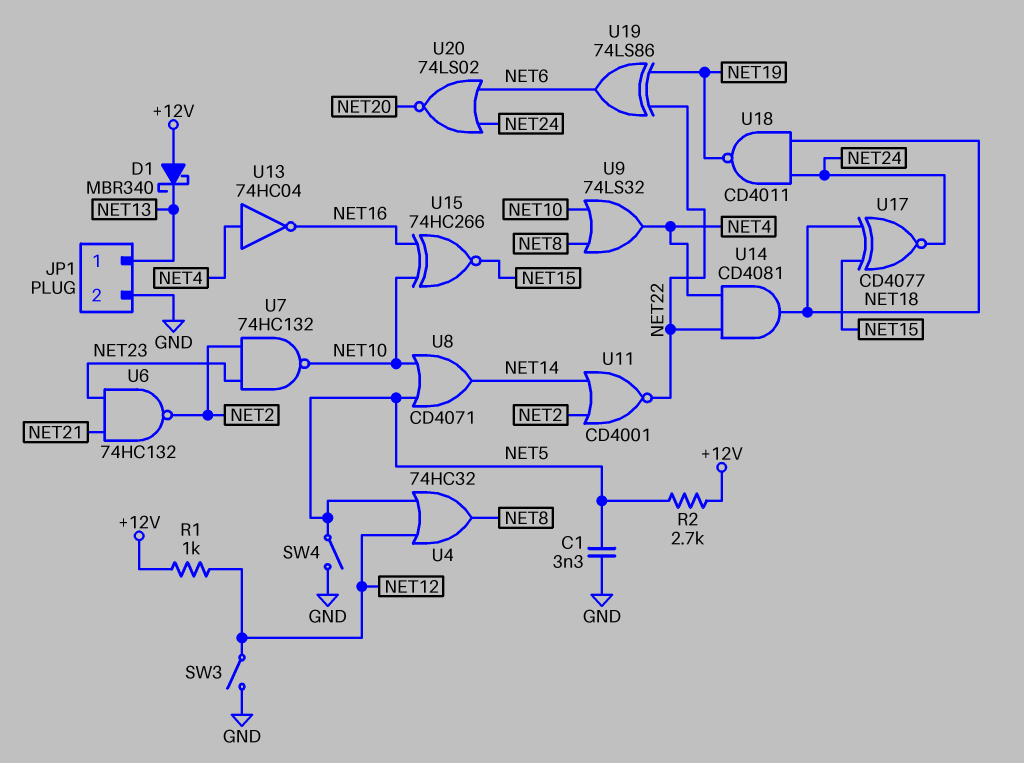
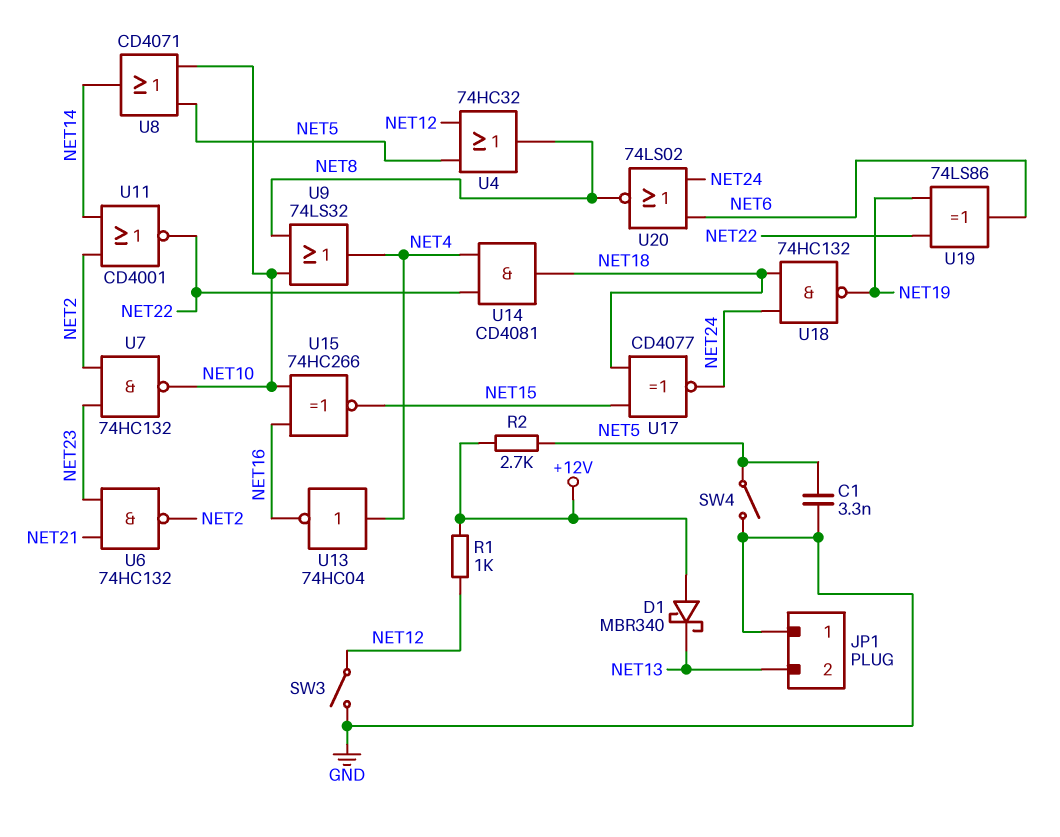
JP1 pin 1: NET13 -> GND
JP1 pin 2: GND -> NET13
U18: NAND CD4011 (in NET18, in NET24, out NET19) -> NAND 74HC132 (in NET18, in NET24, out NET19)
U20: NOR 74LS02 (in NET6, in NET24, out NET20) -> NOR 74LS02 (in NET6, in NET24, out NET8)

